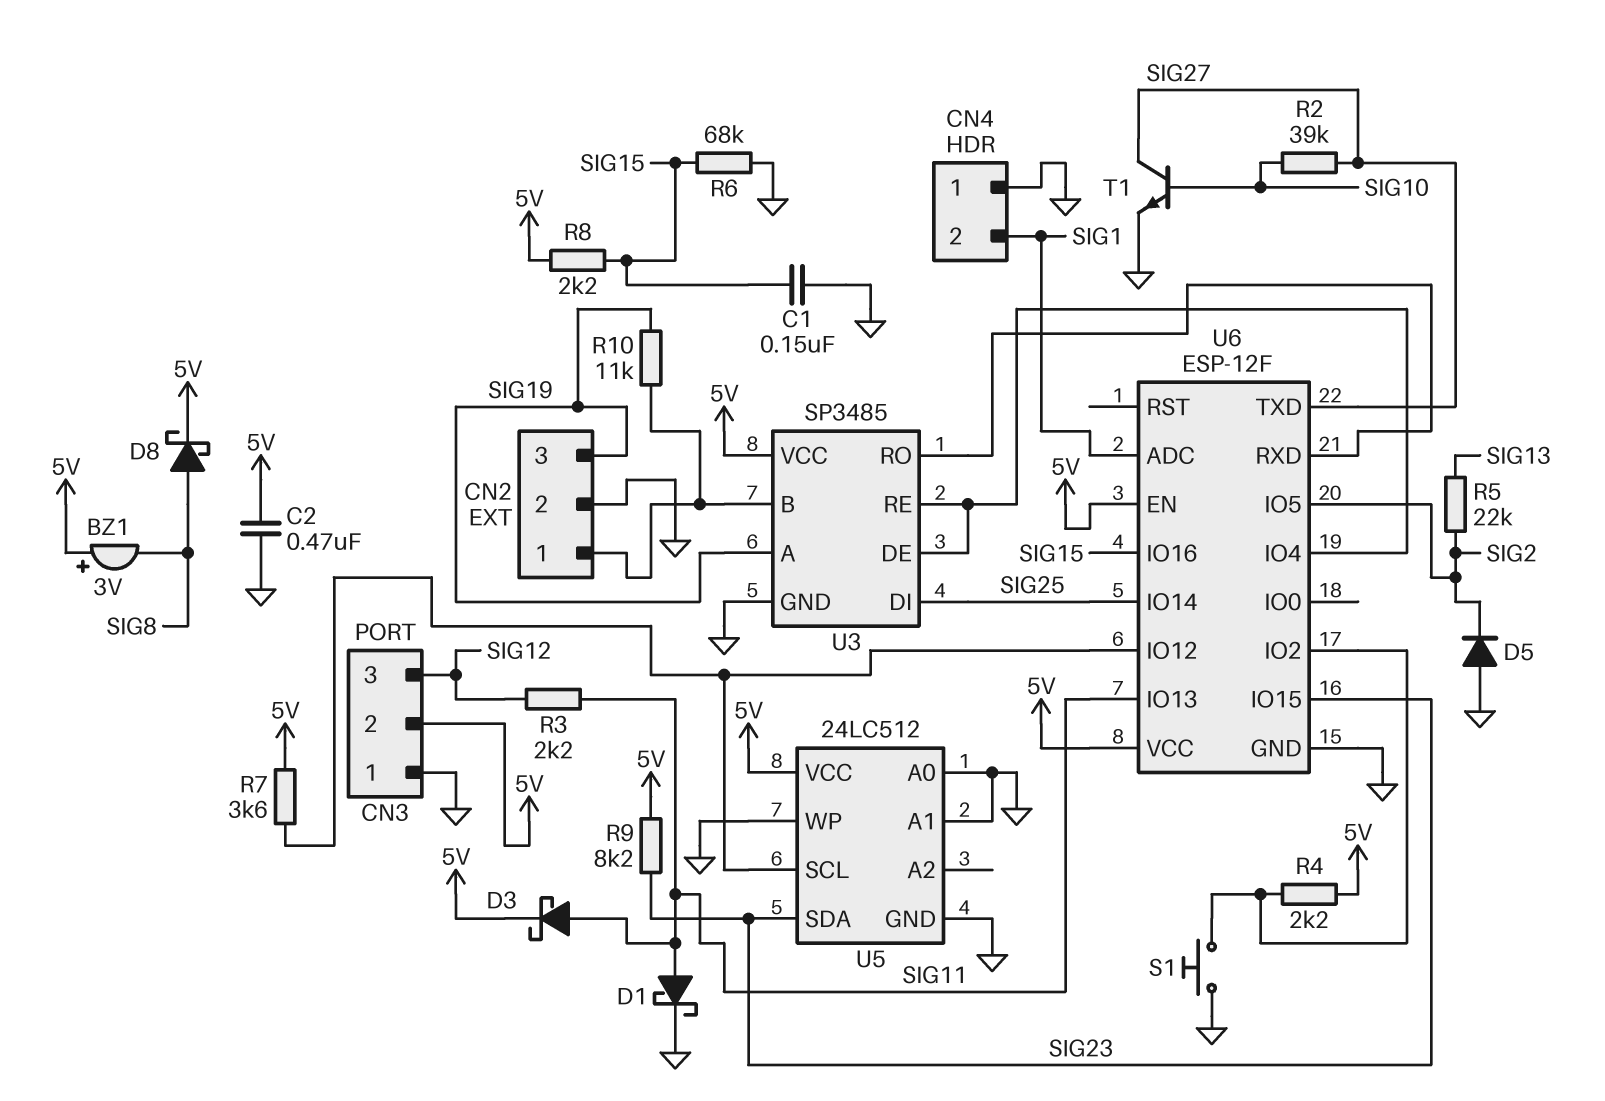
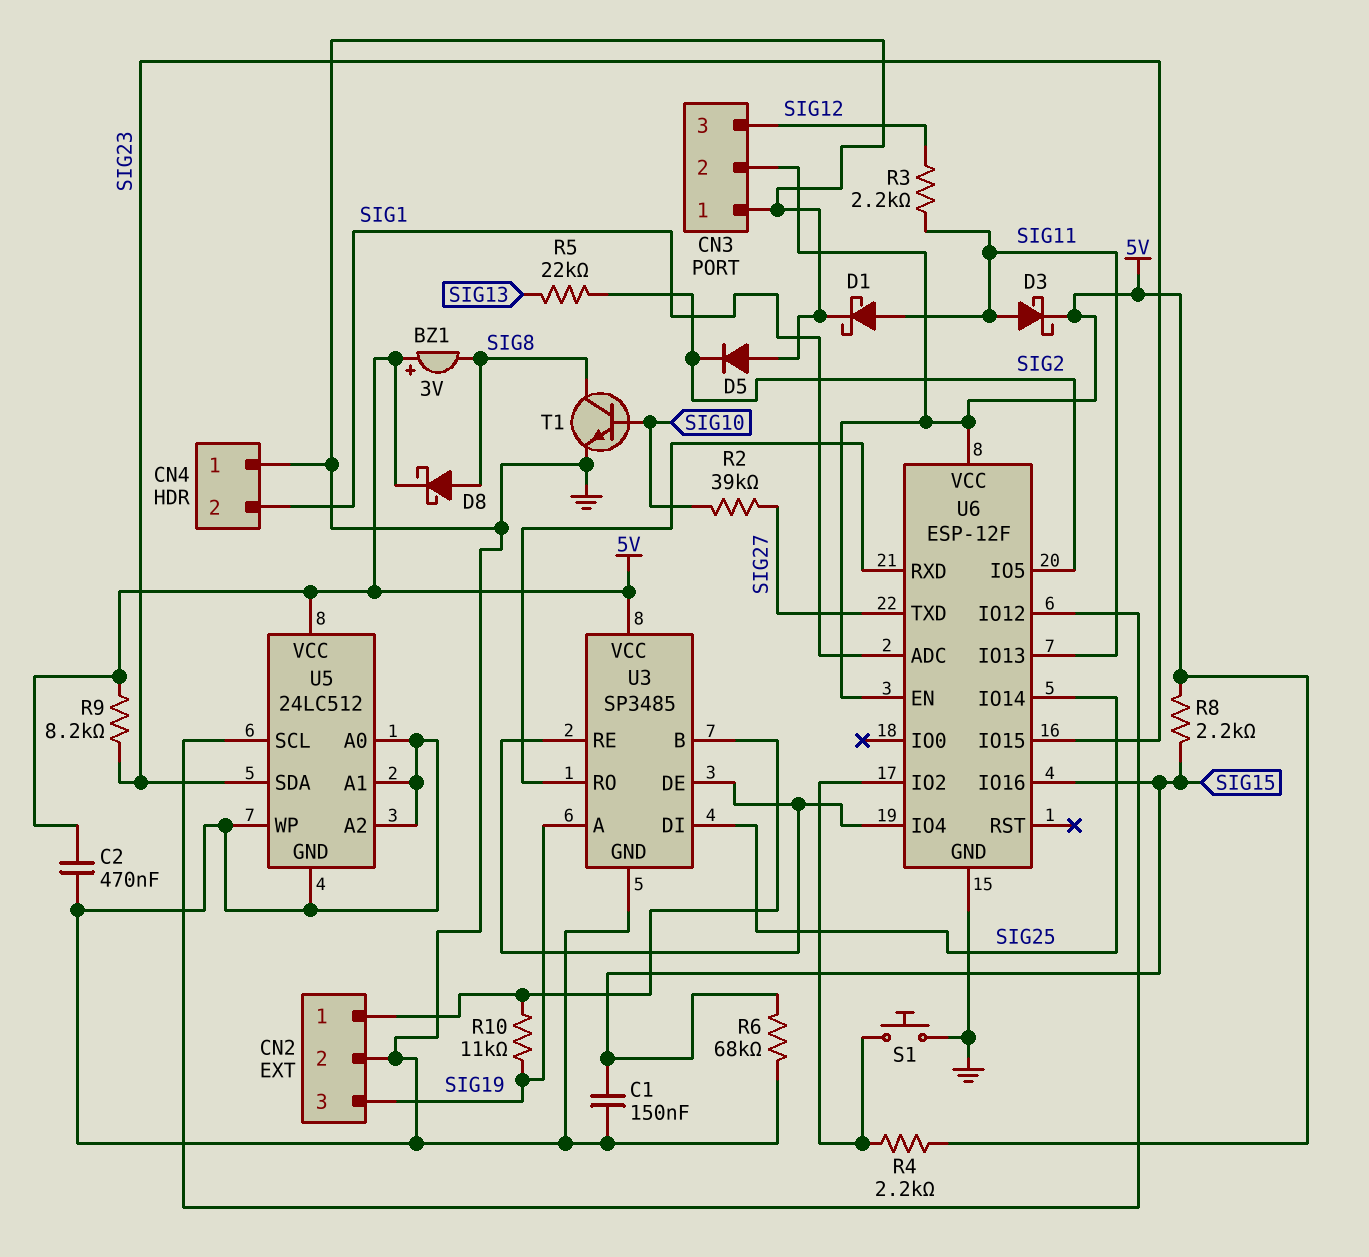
R7: 3.6k (5V, U5/SCL) -> none
T1: NPN (B SIG10, C SIG27, E GND) -> NPN (B SIG10, C SIG8, E GND)
U5 pin A2: none -> GND

